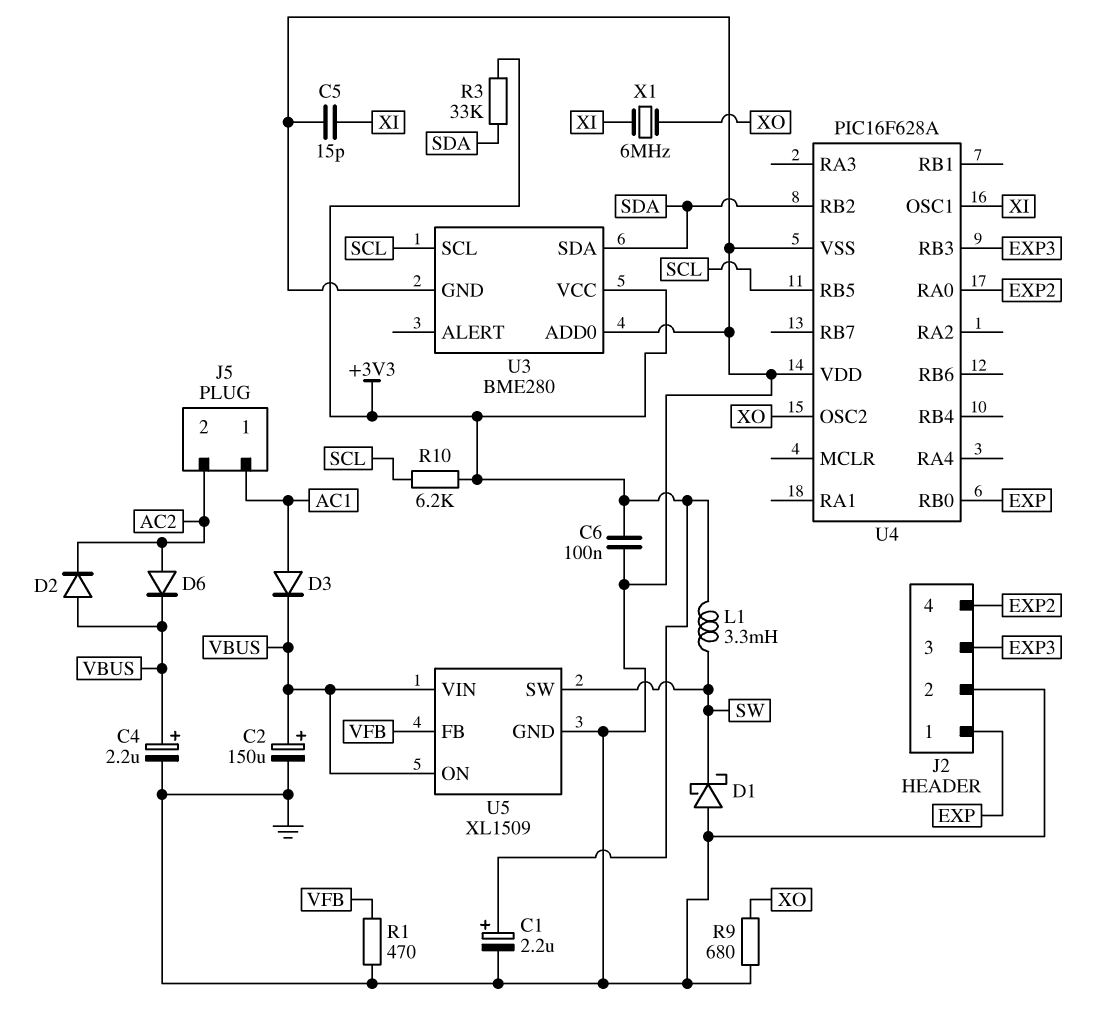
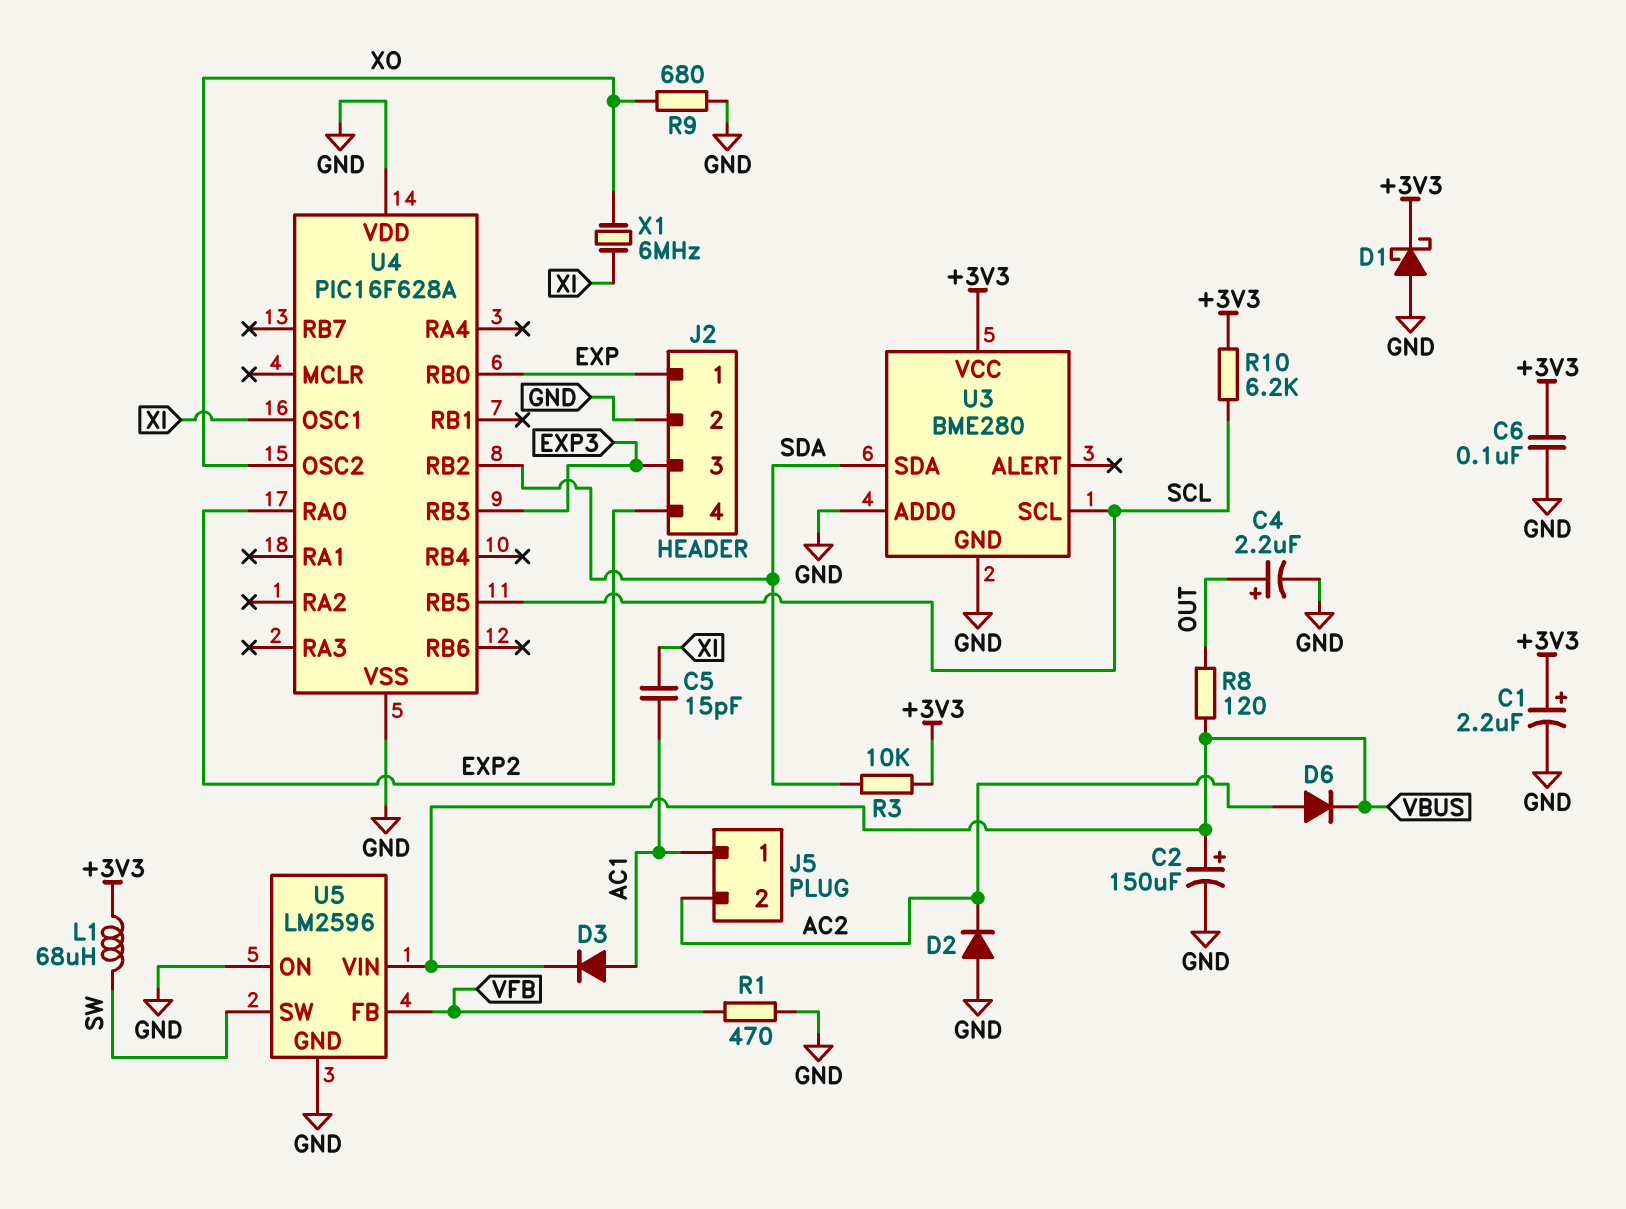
C4: 2.2uF (plus VBUS, minus GND) -> 2.2uF (plus OUT, minus GND)
C5: 15pF (GND, XI) -> 15pF (AC1, XI)
D1: schottky (A GND, K SW) -> schottky (A GND, K +3V3)
D2: diode (A VBUS, K AC2) -> diode (A GND, K AC2)
L1: 3.3mH (+3V3, SW) -> 68uH (+3V3, SW)
R3: 33k (+3V3, SDA) -> 10k (+3V3, SDA)
R8: none -> 120 (OUT, VBUS)
U5: XL1509 -> LM2596
U5 pin ON: VBUS -> GND

